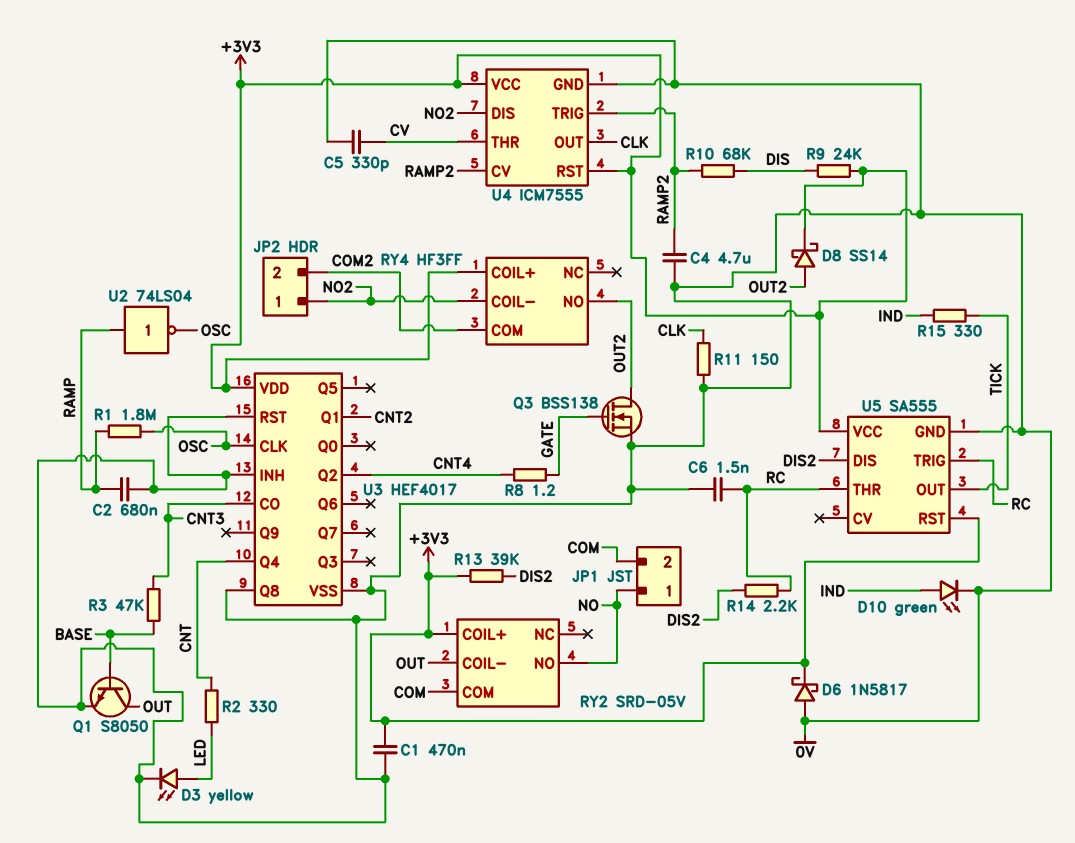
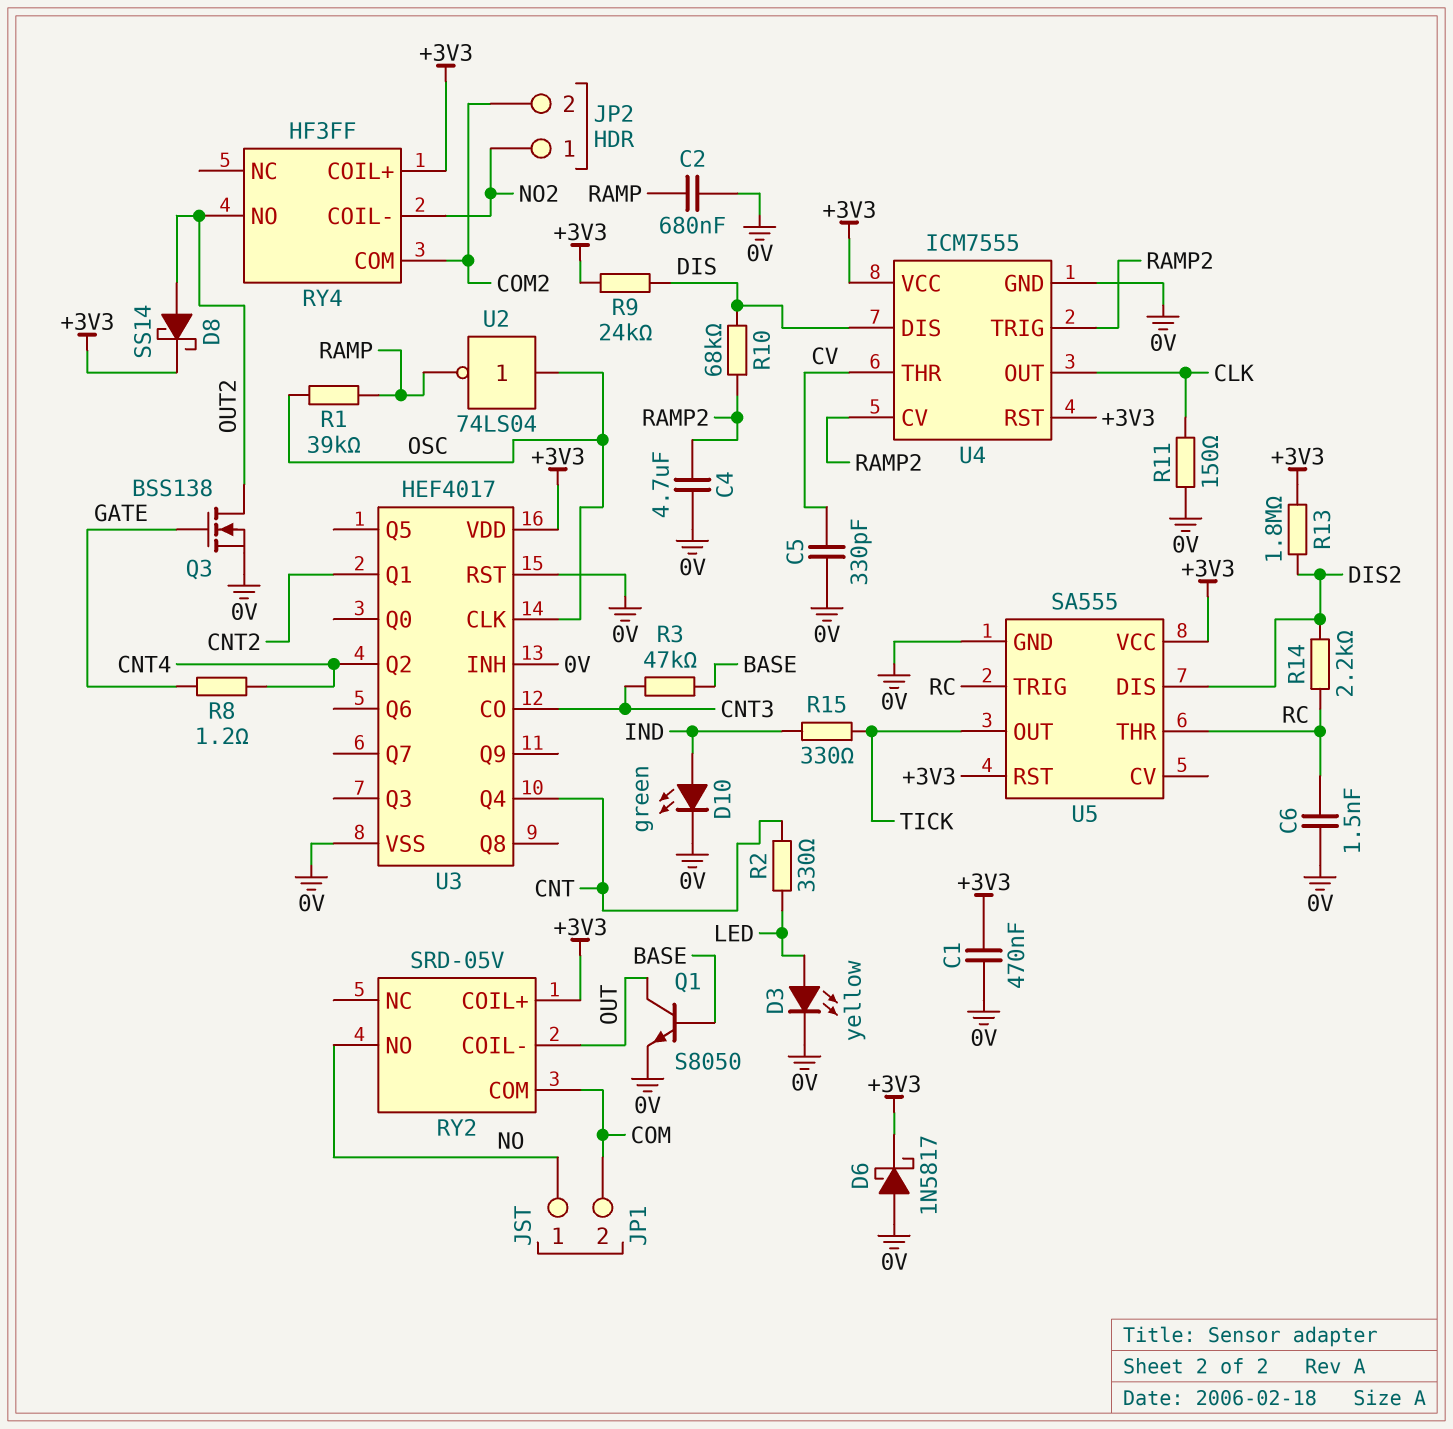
R1: 1.8M (OSC, RAMP) -> 39k (OSC, RAMP)
R13: 39k (+3V3, DIS2) -> 1.8M (+3V3, DIS2)
U2: NOT 74LS04 (in RAMP, out OSC) -> NOT 74LS04 (in OSC, out RAMP)
U3 pin Q8: 0V -> none
U4 pin DIS: NO2 -> DIS

